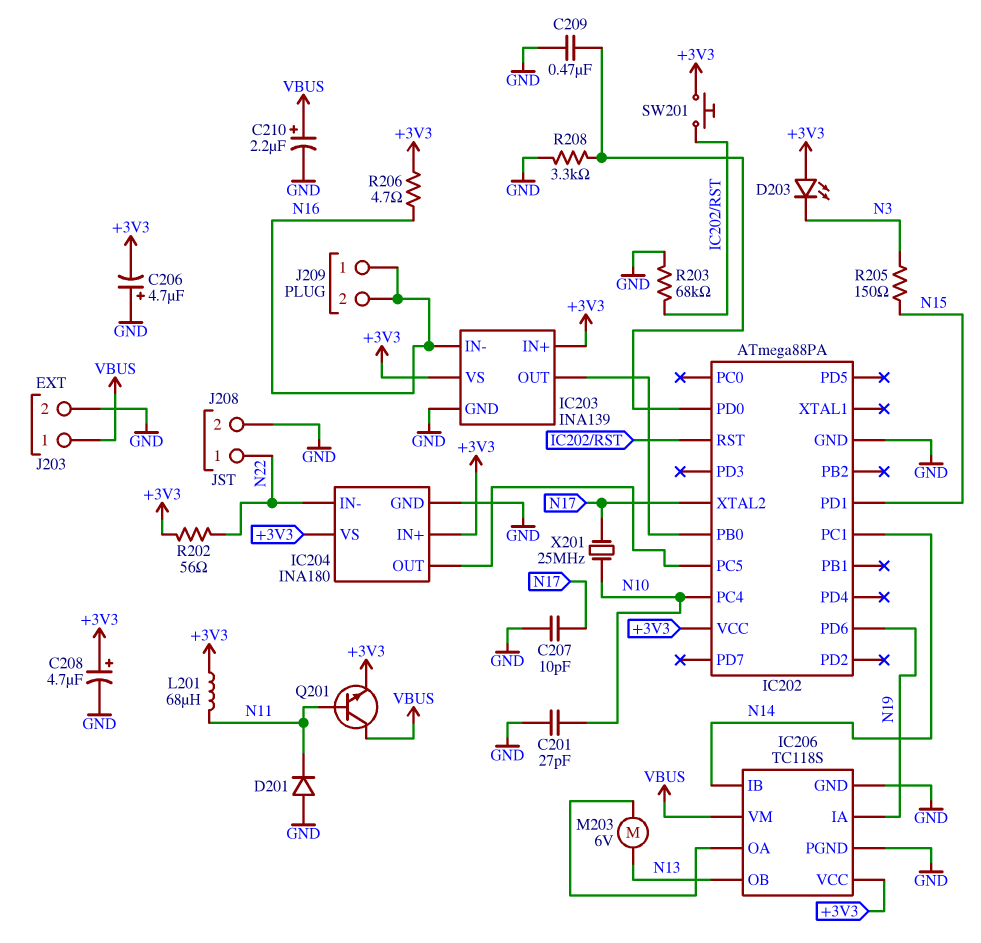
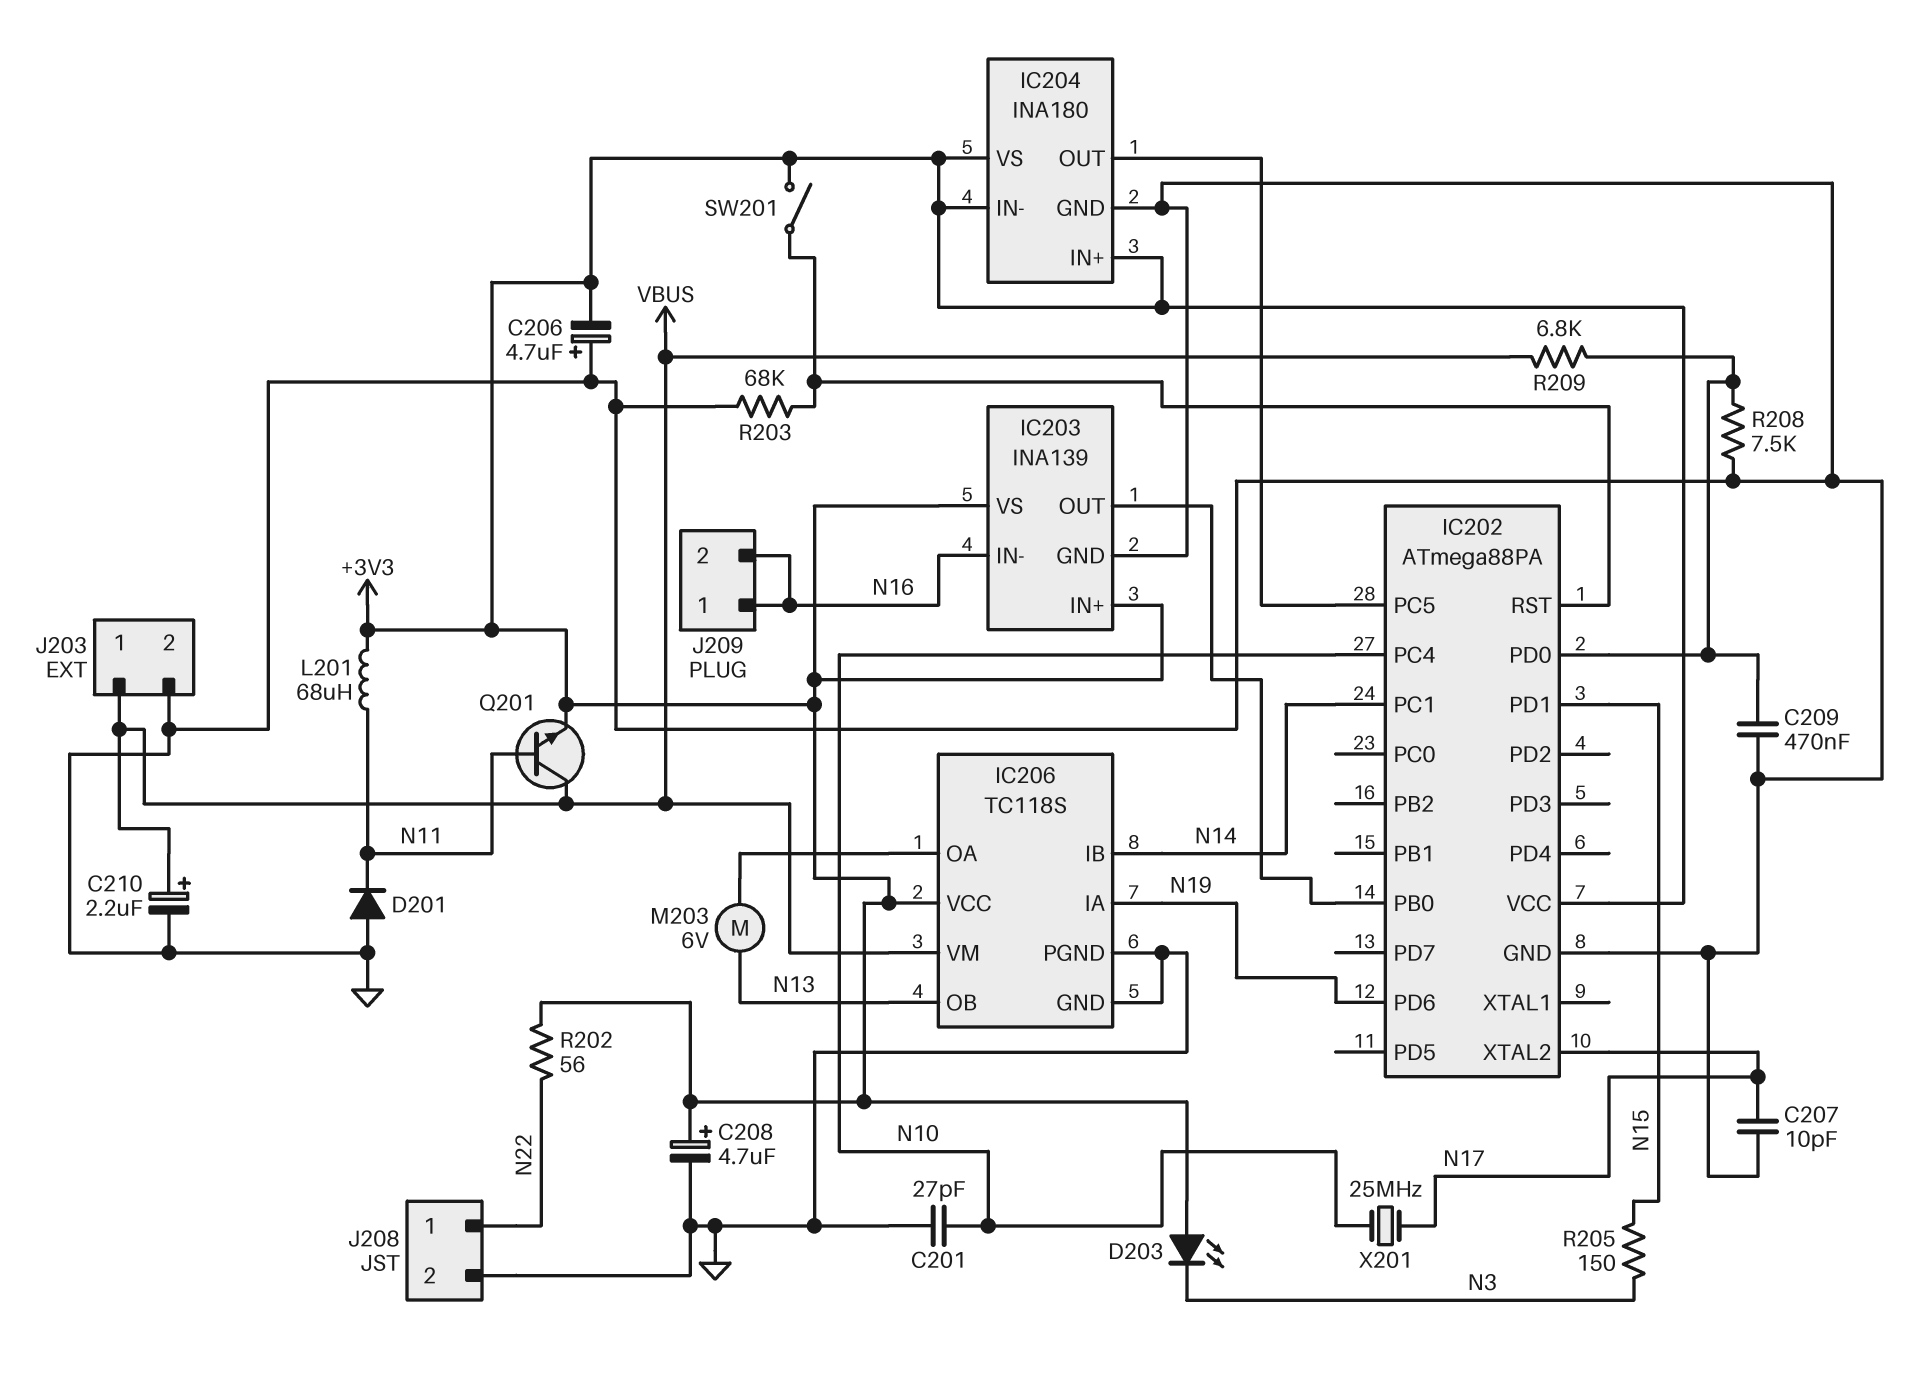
IC204 pin IN-: N22 -> +3V3
R206: 4.7 (+3V3, N16) -> none
R208: 3.3k (GND, IC202/PD0) -> 7.5k (GND, IC202/PD0)
R209: none -> 6.8k (IC202/PD0, VBUS)
SW201: button (+3V3, IC202/RST) -> switch (+3V3, IC202/RST)

